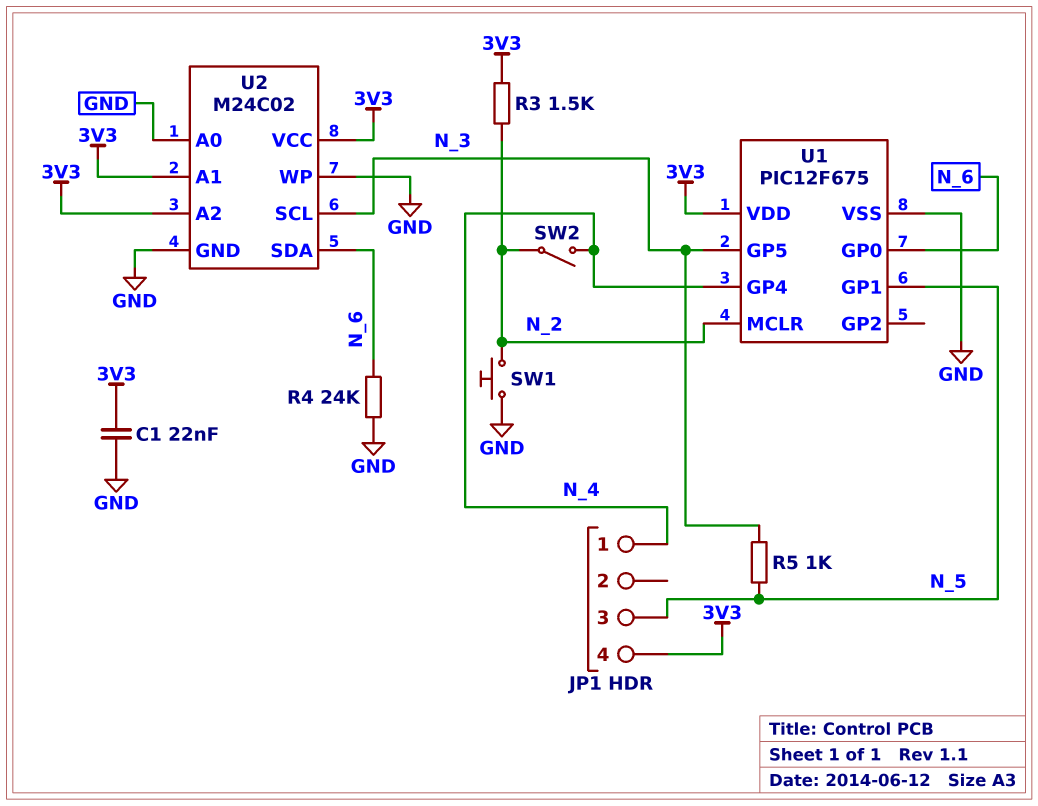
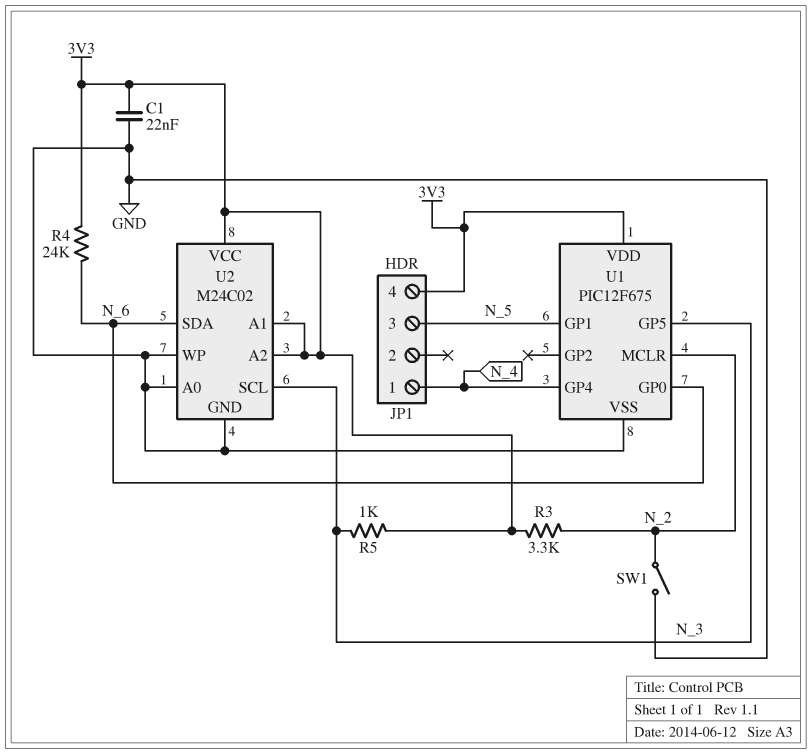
R3: 1.5k (3V3, N_2) -> 3.3k (3V3, N_2)
R4: 24k (GND, N_6) -> 24k (3V3, N_6)
R5: 1k (N_3, N_5) -> 1k (3V3, N_3)
SW1: button (GND, N_2) -> switch (GND, N_2)
SW2: switch (N_2, N_4) -> none

